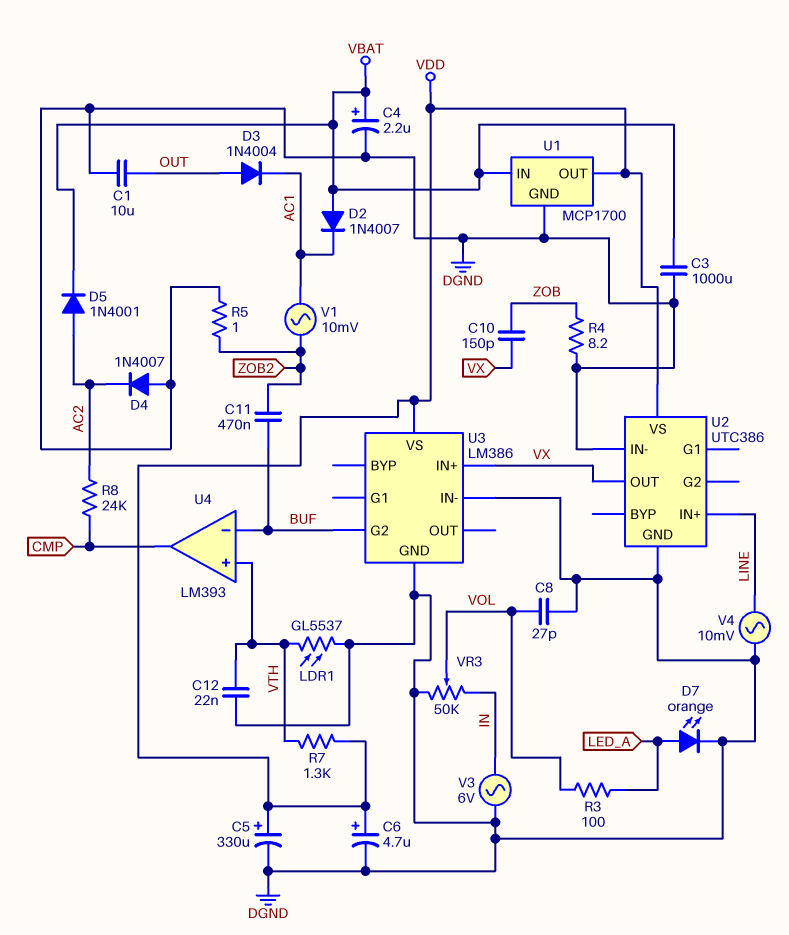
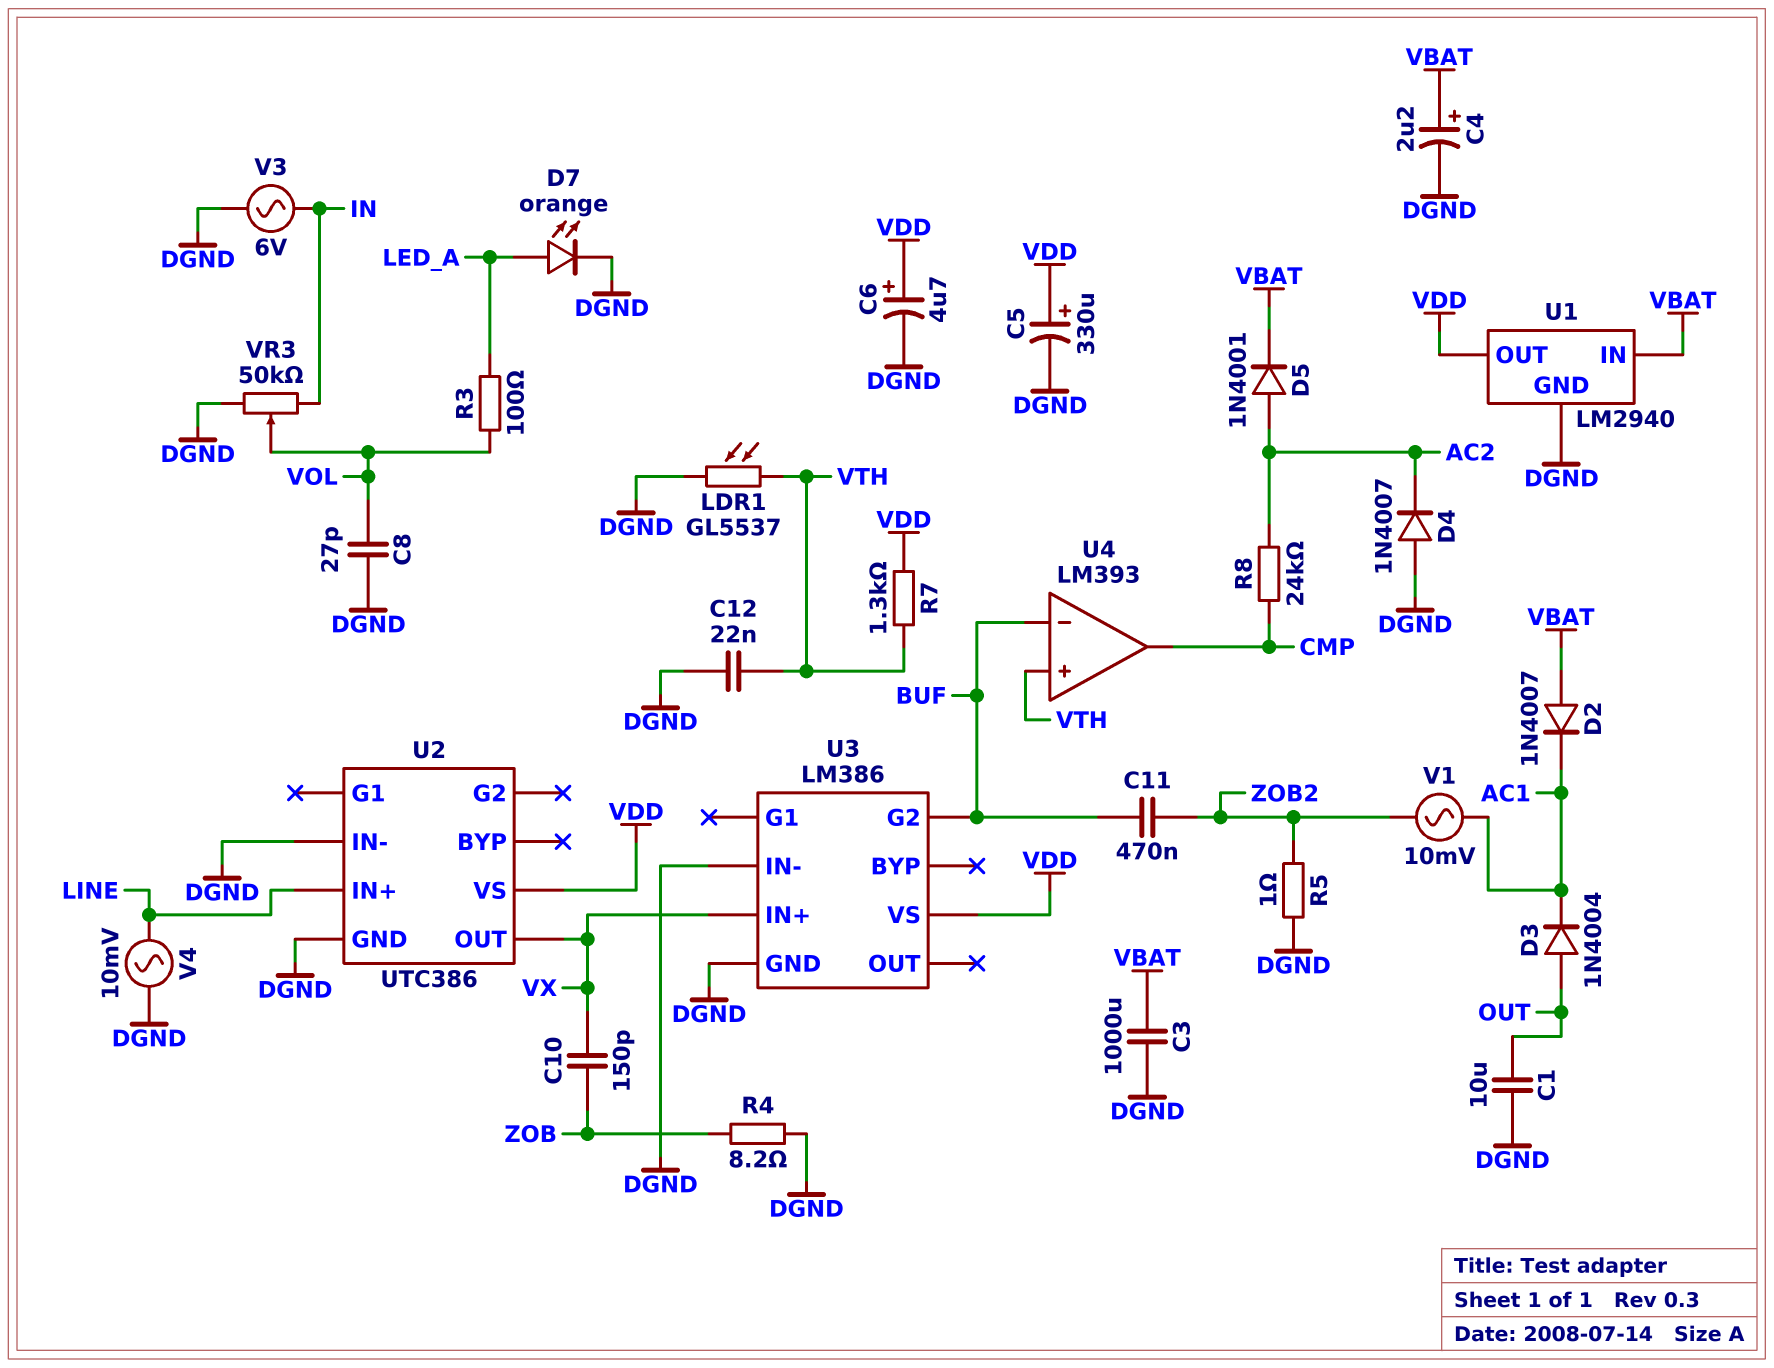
U1: MCP1700 -> LM2940

